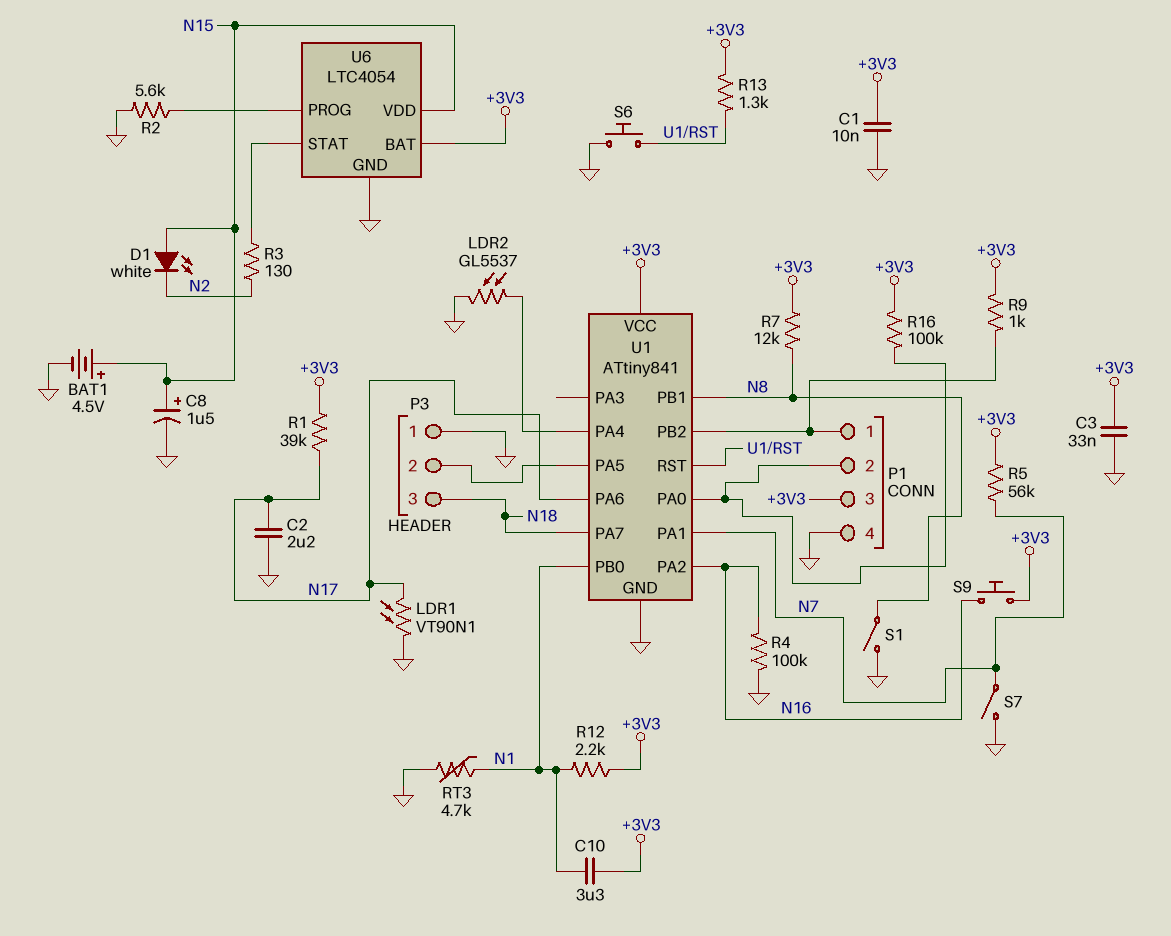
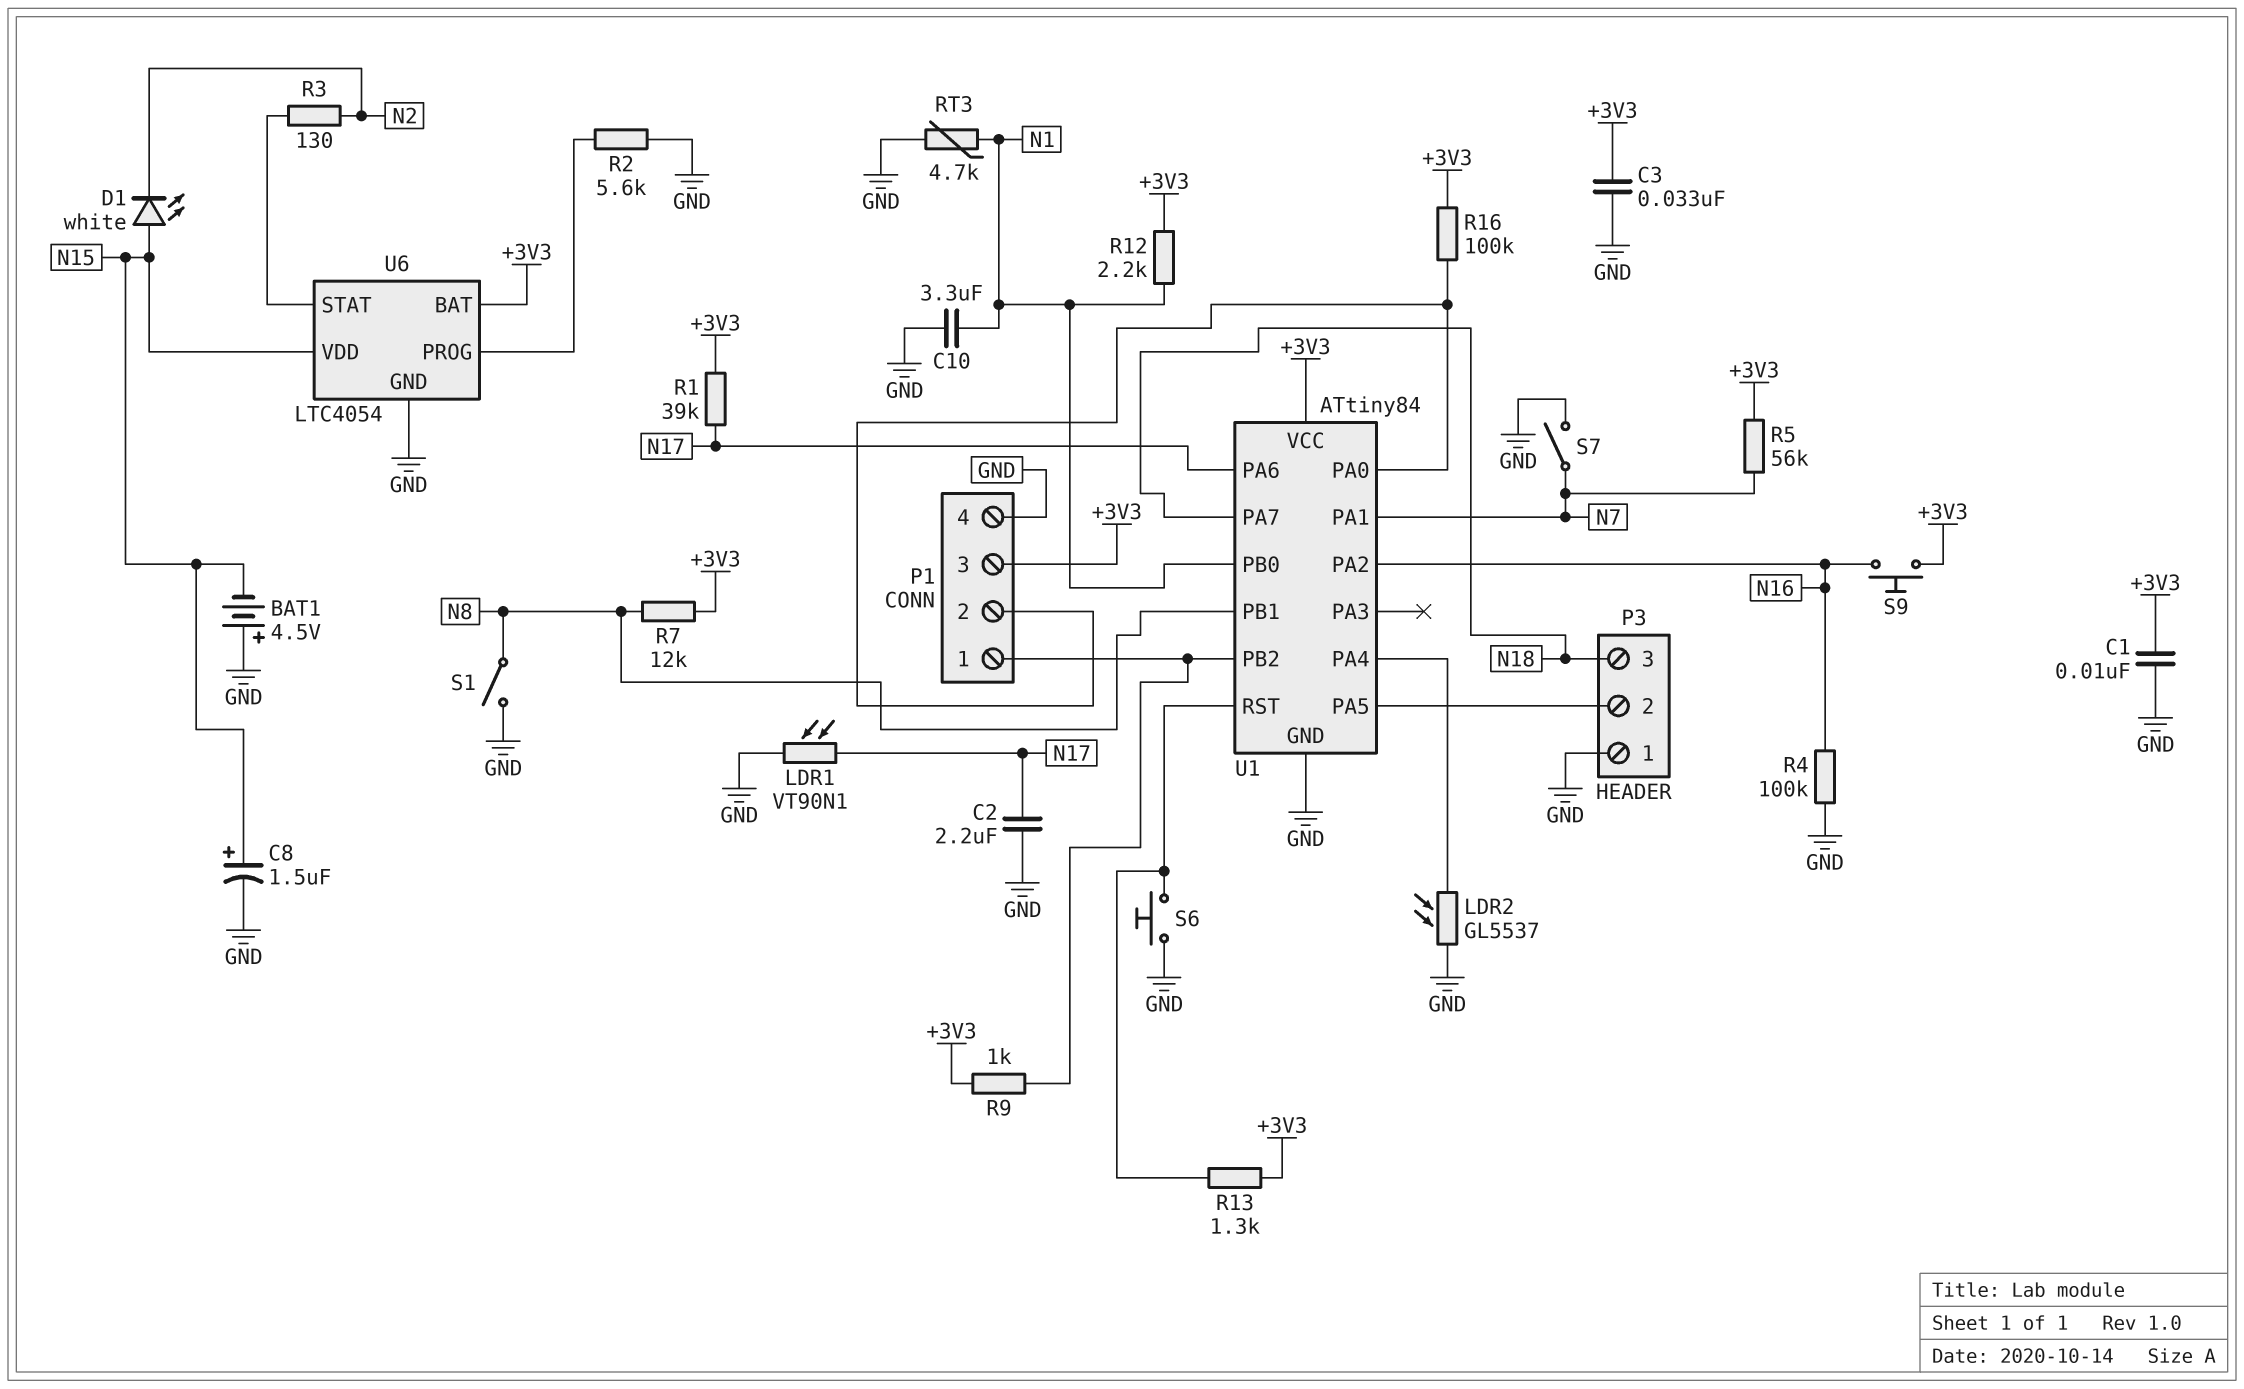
BAT1: 4.5V (plus N15, minus GND) -> 4.5V (plus GND, minus N15)
C10: 3.3uF (+3V3, N1) -> 3.3uF (GND, N1)
U1: ATtiny841 -> ATtiny84

